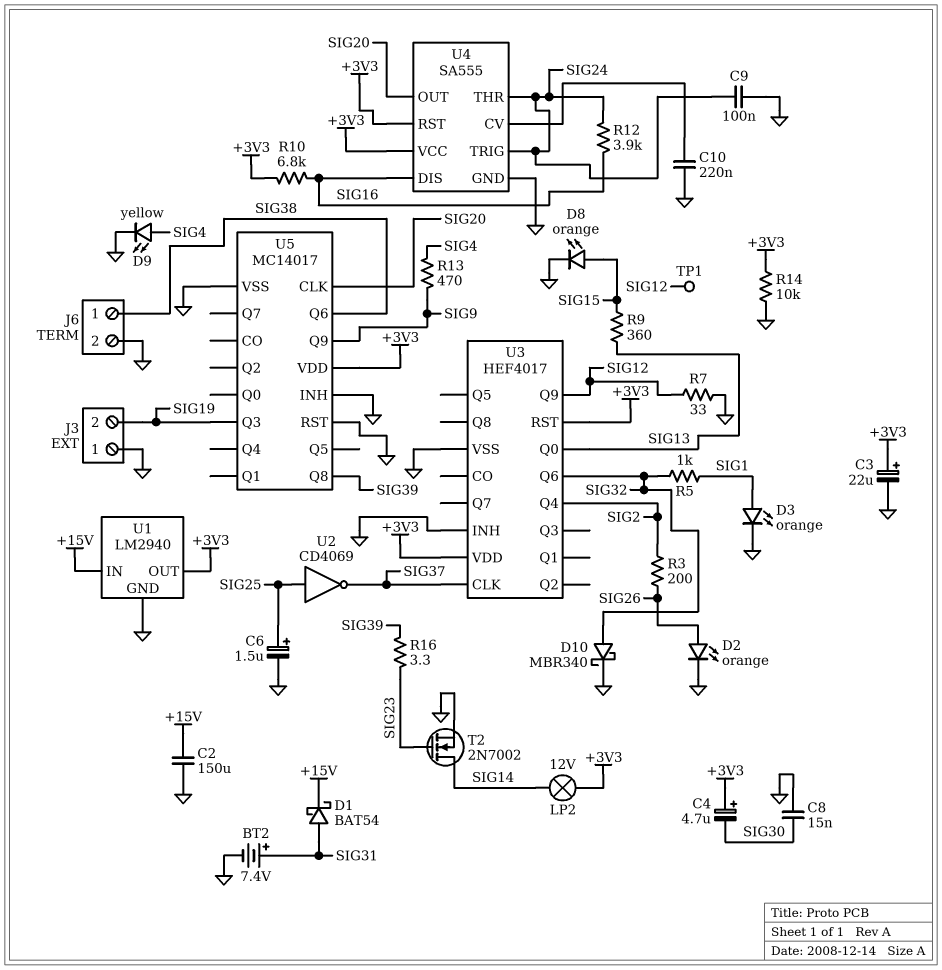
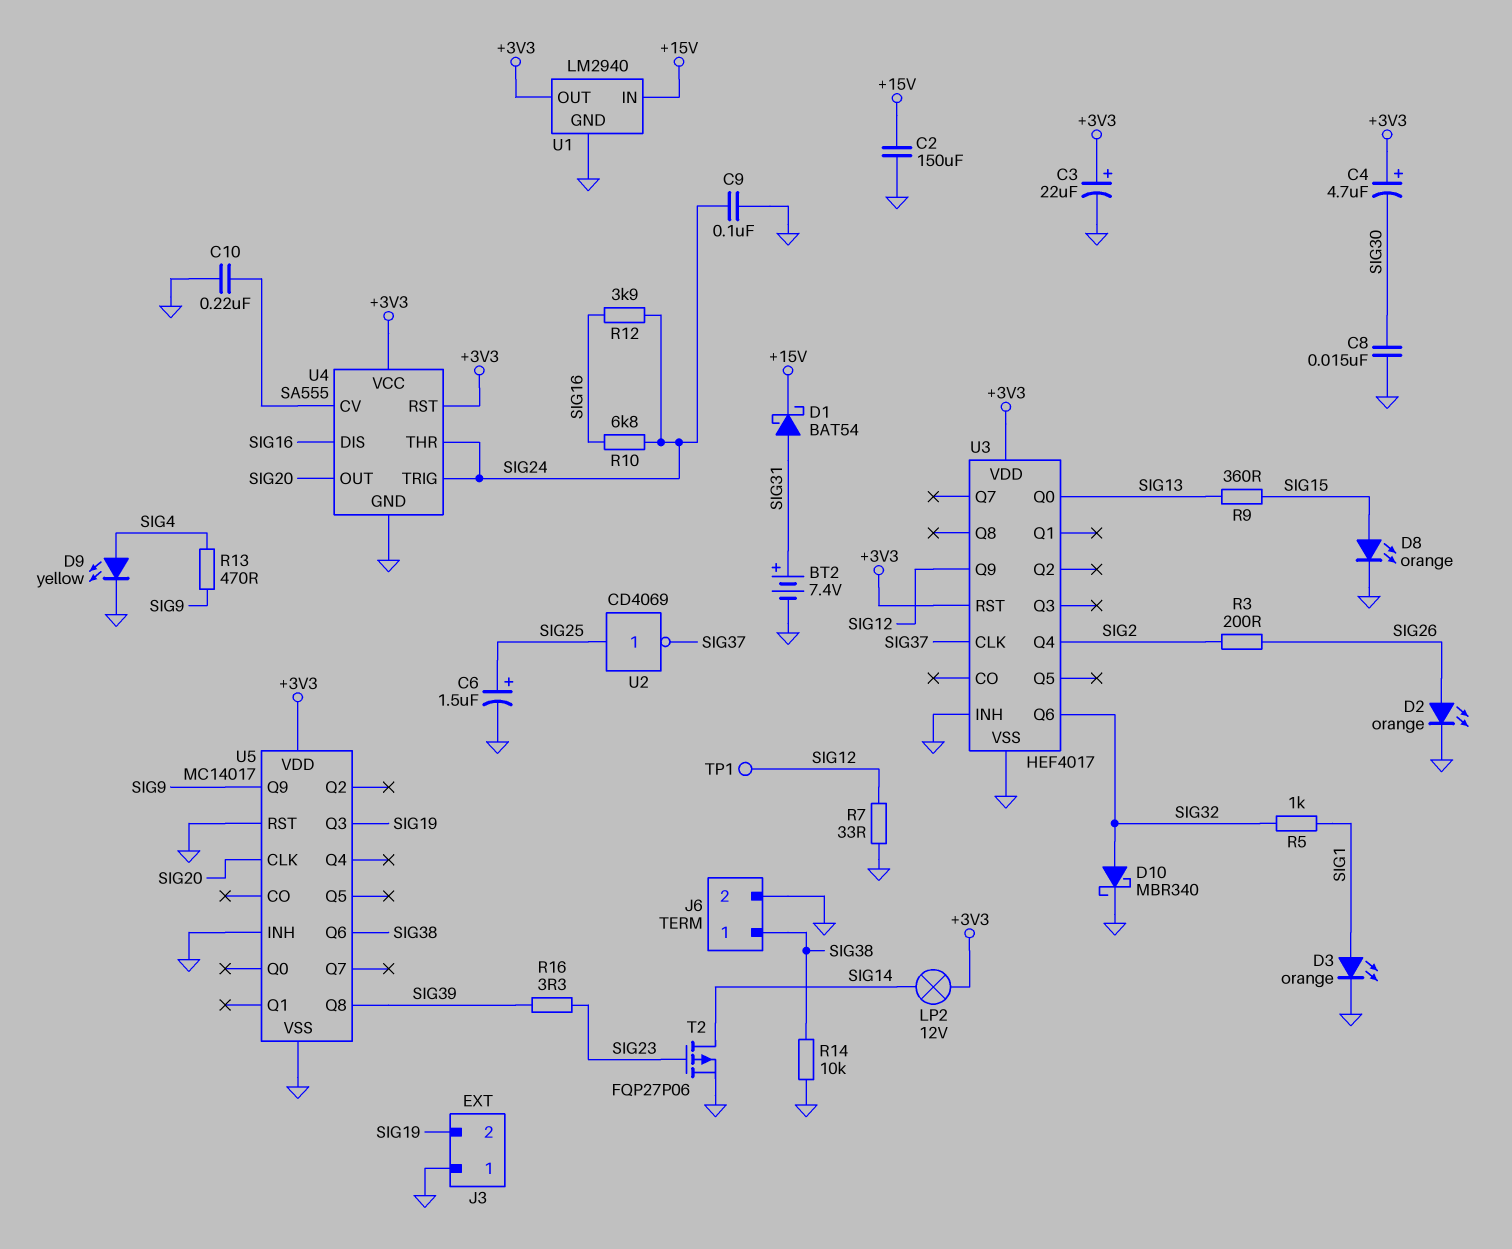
R10: 6.8k (+3V3, SIG16) -> 6.8k (SIG16, SIG24)
R14: 10k (+3V3, GND) -> 10k (GND, SIG38)
T2: NMOS 2N7002 (G SIG23, D SIG14, S GND) -> PMOS FQP27P06 (G SIG23, D SIG14, S GND)

